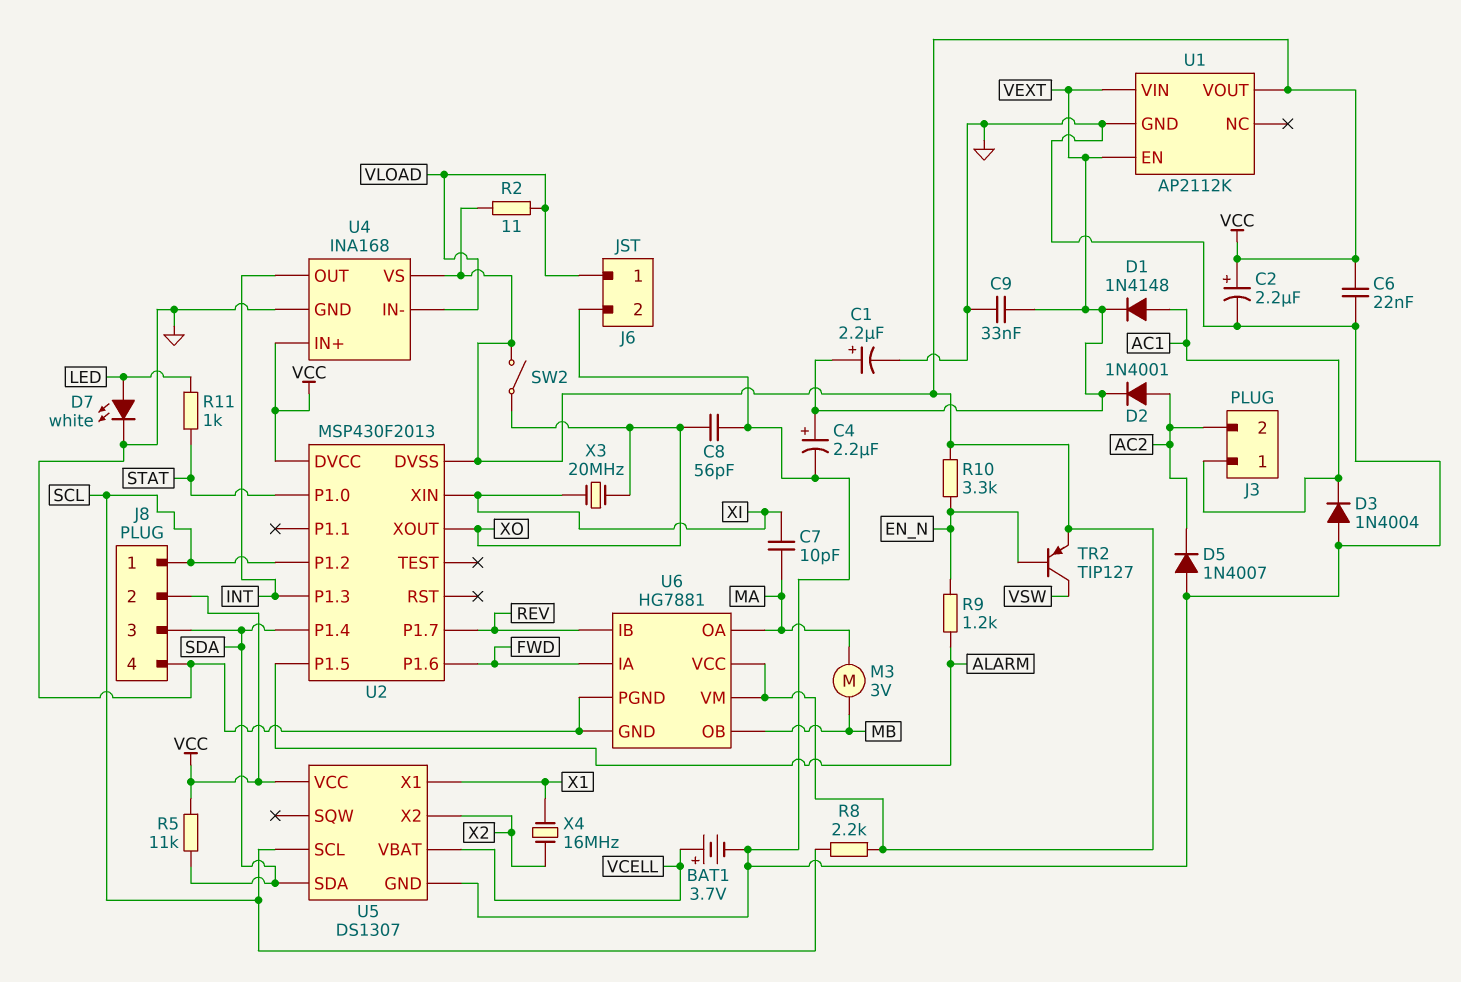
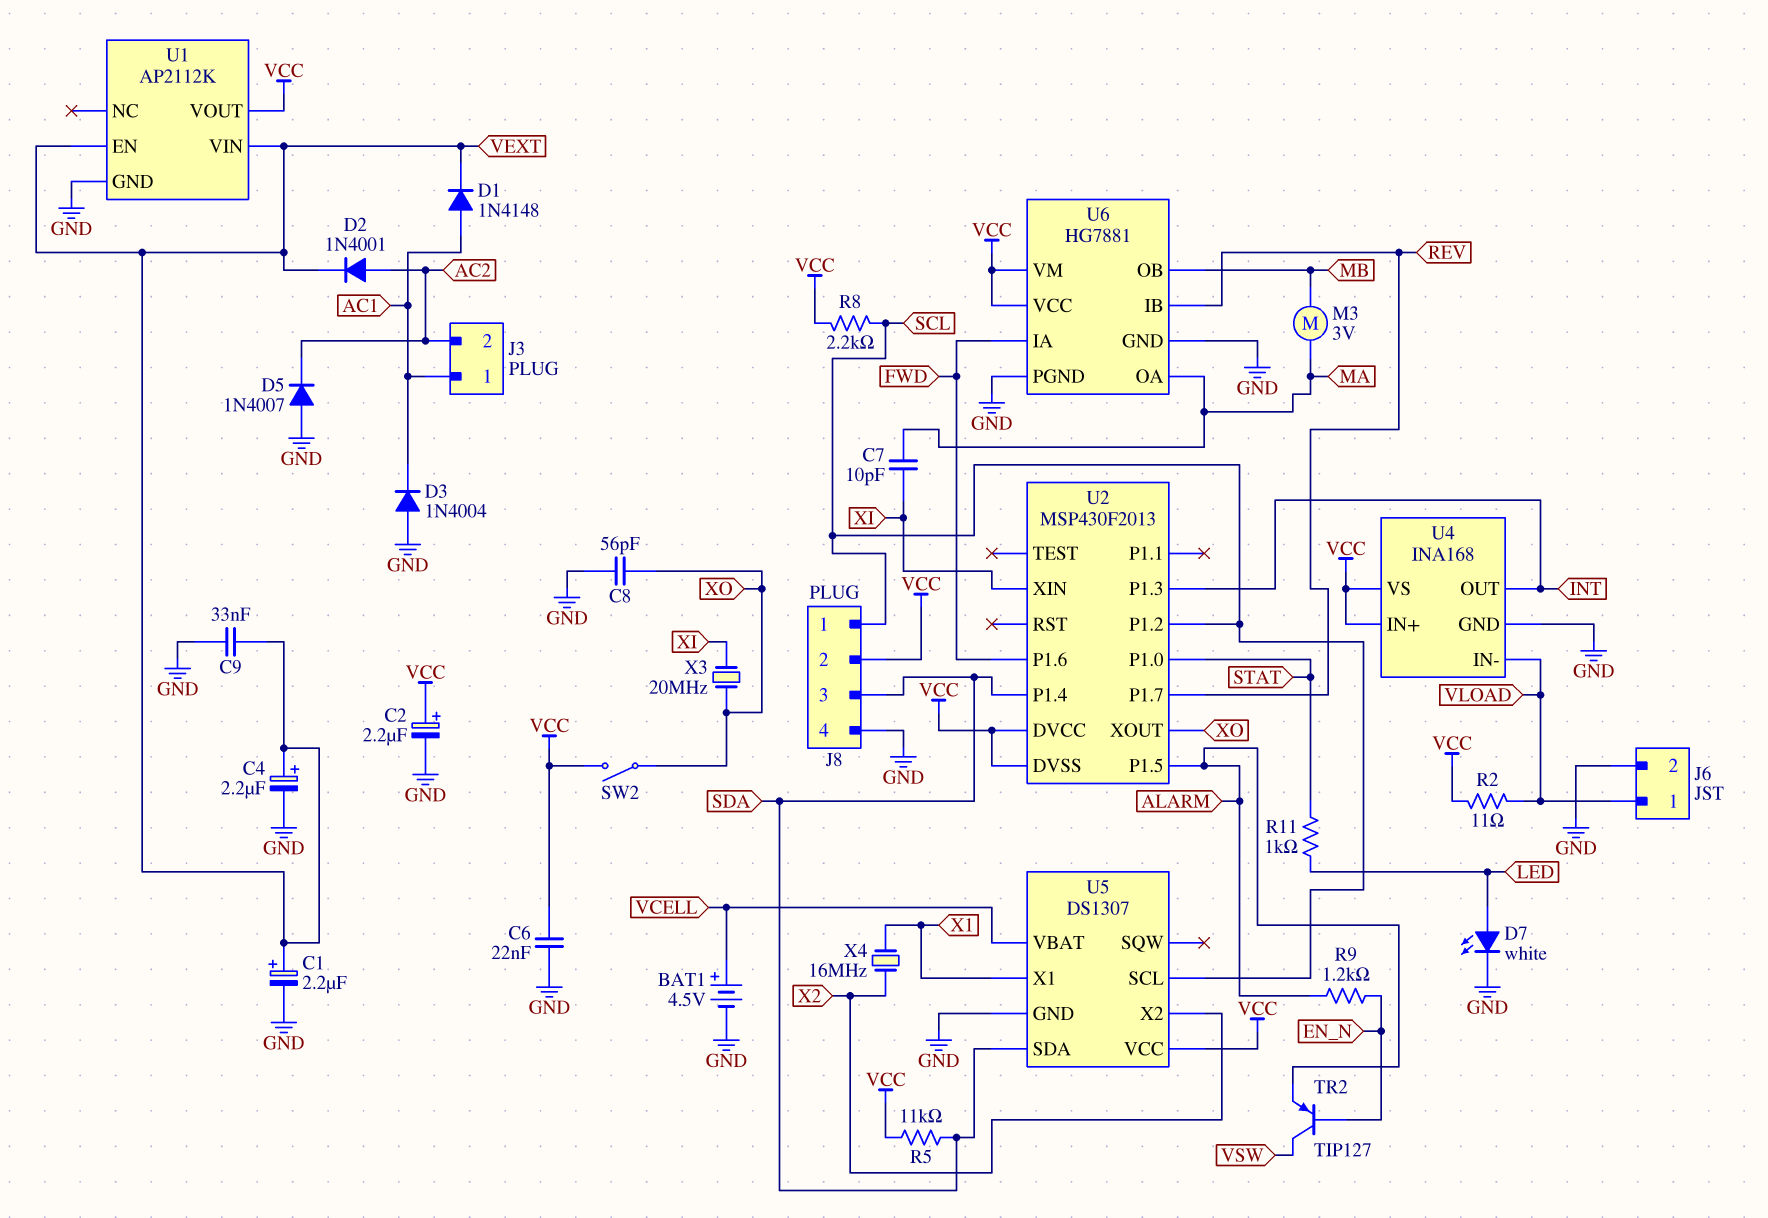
BAT1: 3.7V (plus VCELL, minus GND) -> 4.5V (plus VCELL, minus GND)
R10: 3.3k (EN_N, VCC) -> none
TR2: PNP TIP127 (B EN_N, C VSW, E VCC) -> PNP TIP127 (B EN_N, C VSW, E ALARM)

